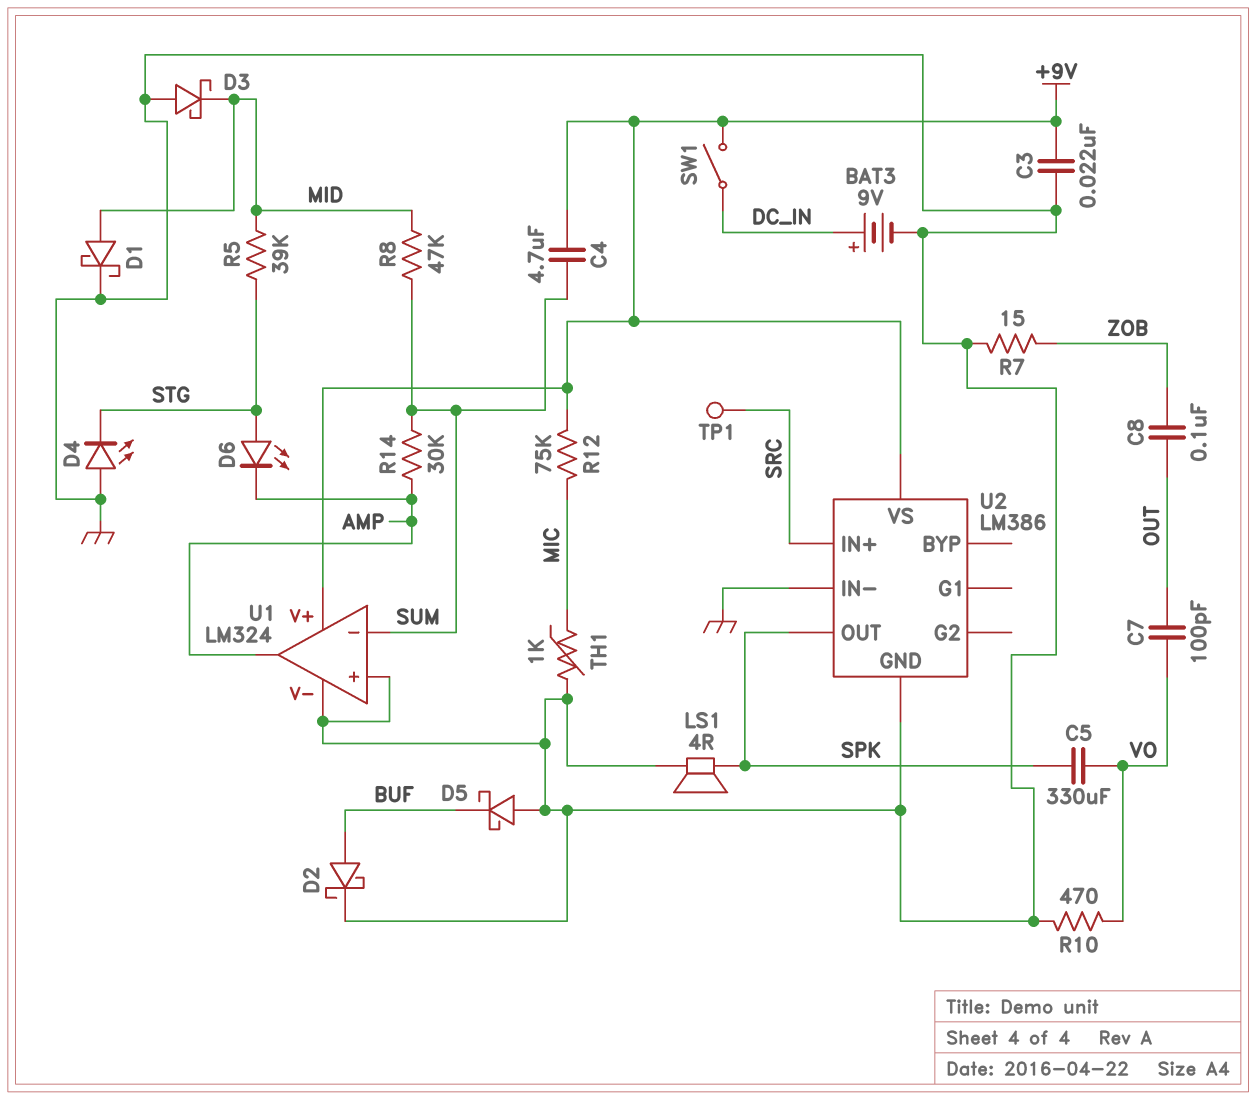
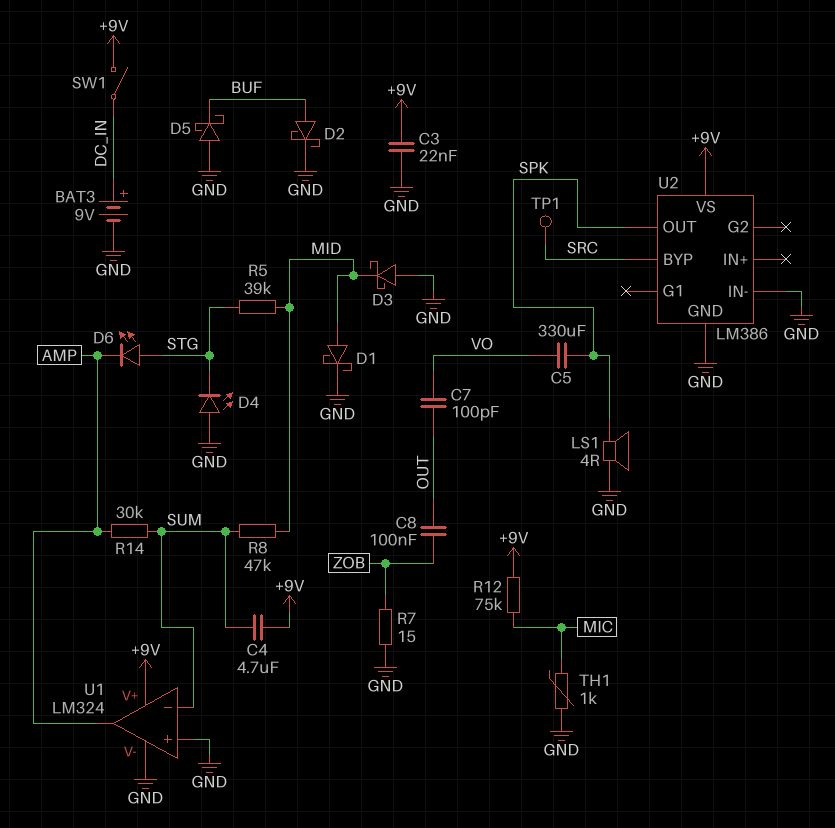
R10: 470 (GND, VO) -> none
U2 pin BYP: none -> SRC
U2 pin IN+: SRC -> none

